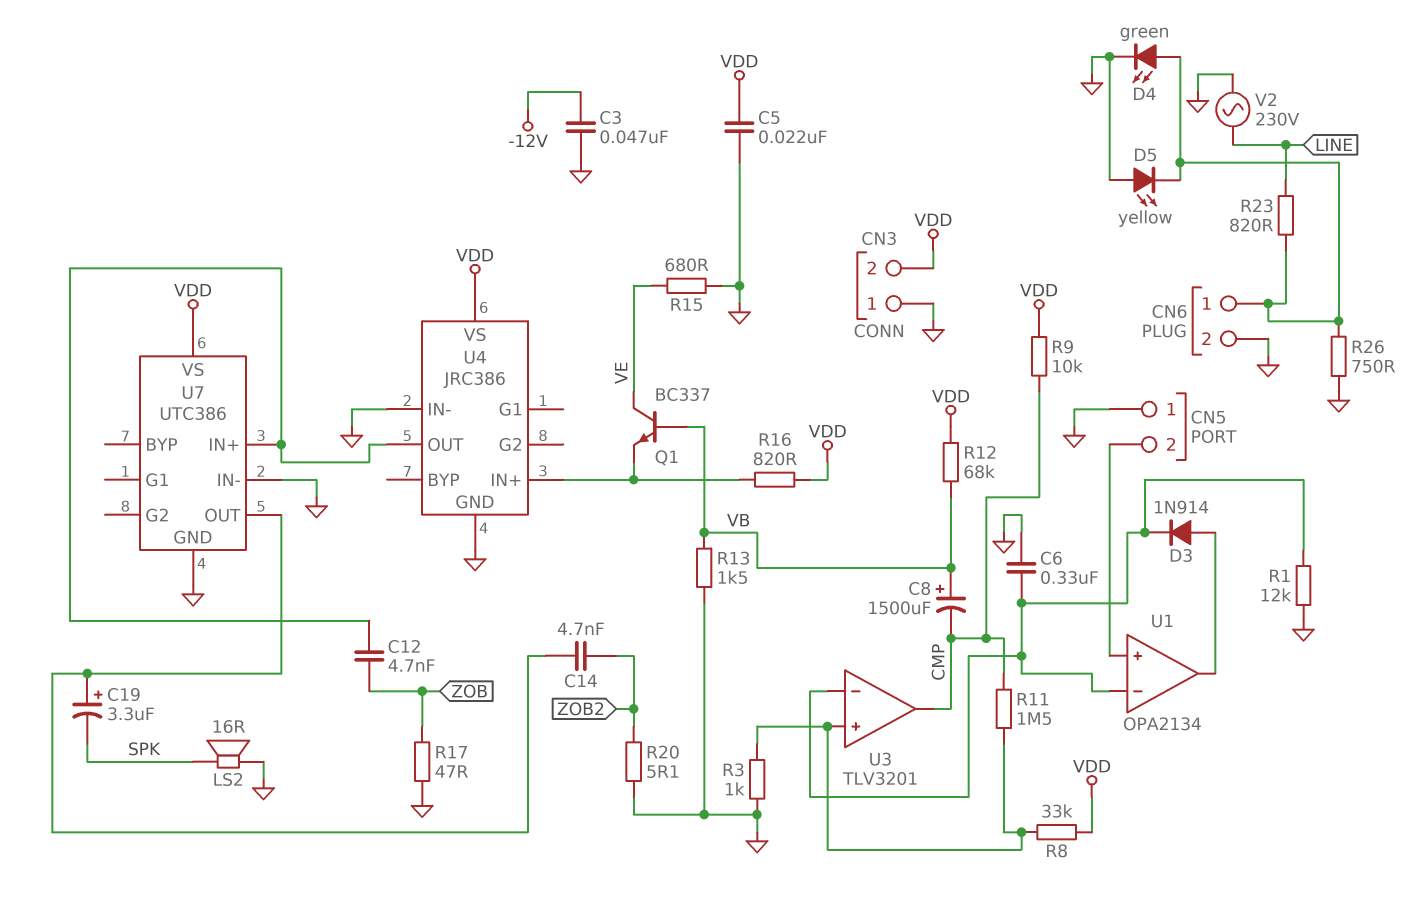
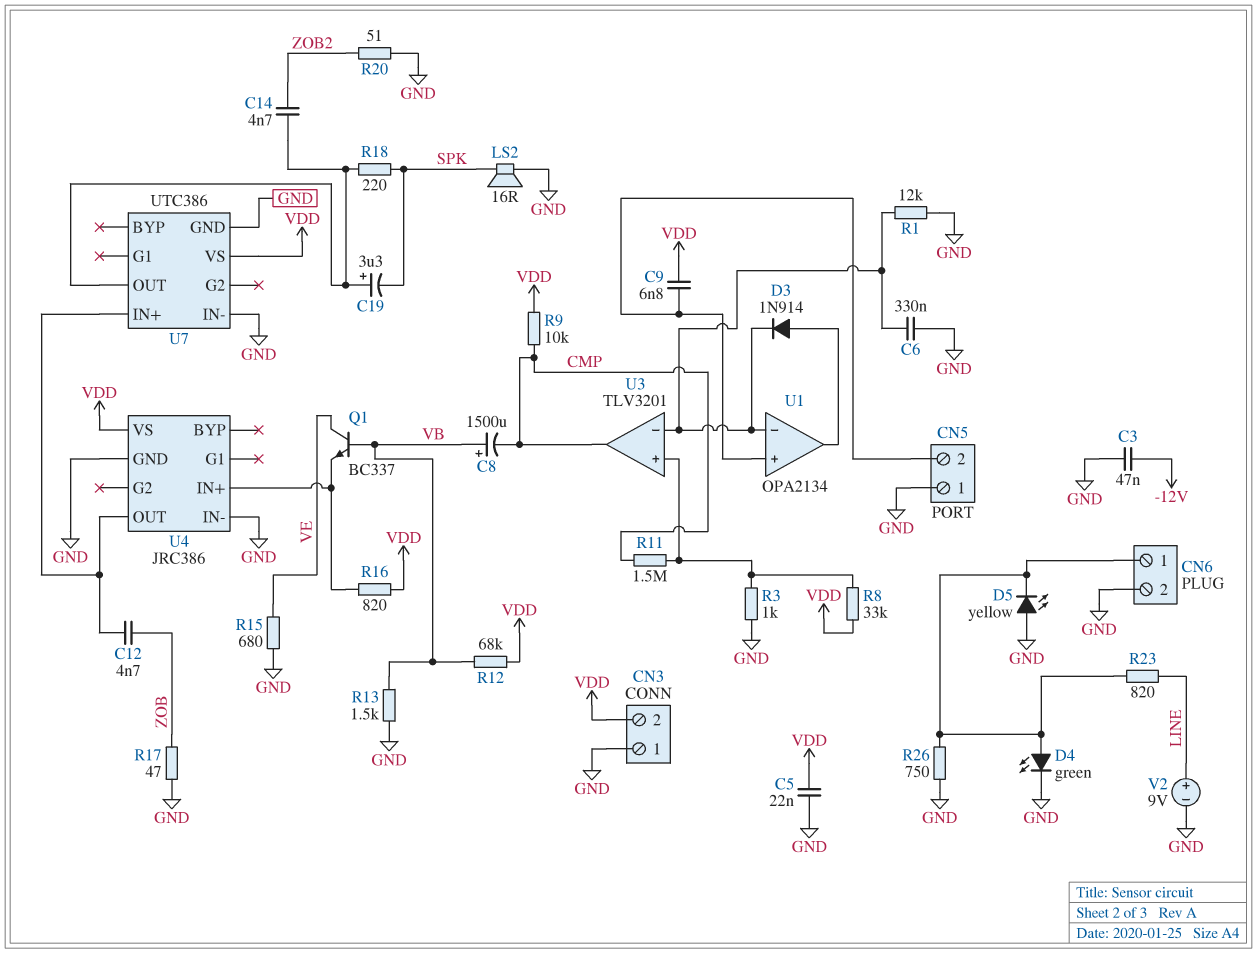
C9: none -> 6.8nF (CN5/2, VDD)
R18: none -> 220 (SPK, U7/OUT)
R20: 5.1 (GND, ZOB2) -> 51 (GND, ZOB2)
V2: AC 230V (GND, LINE) -> 9V (plus LINE, minus GND)

